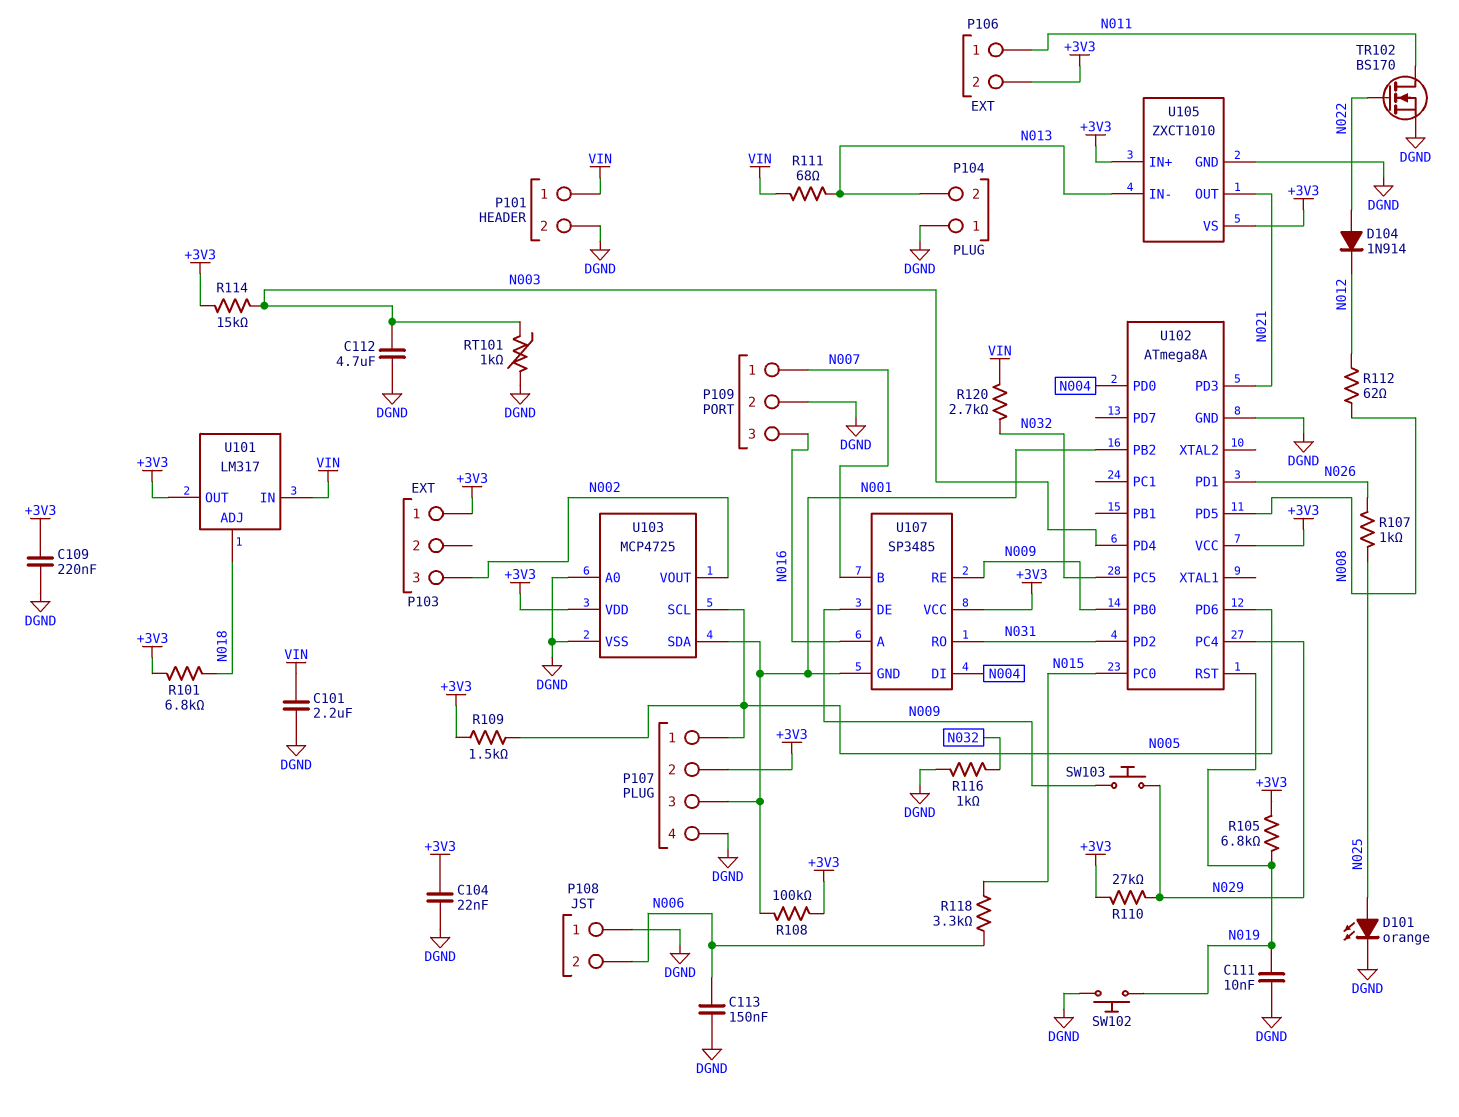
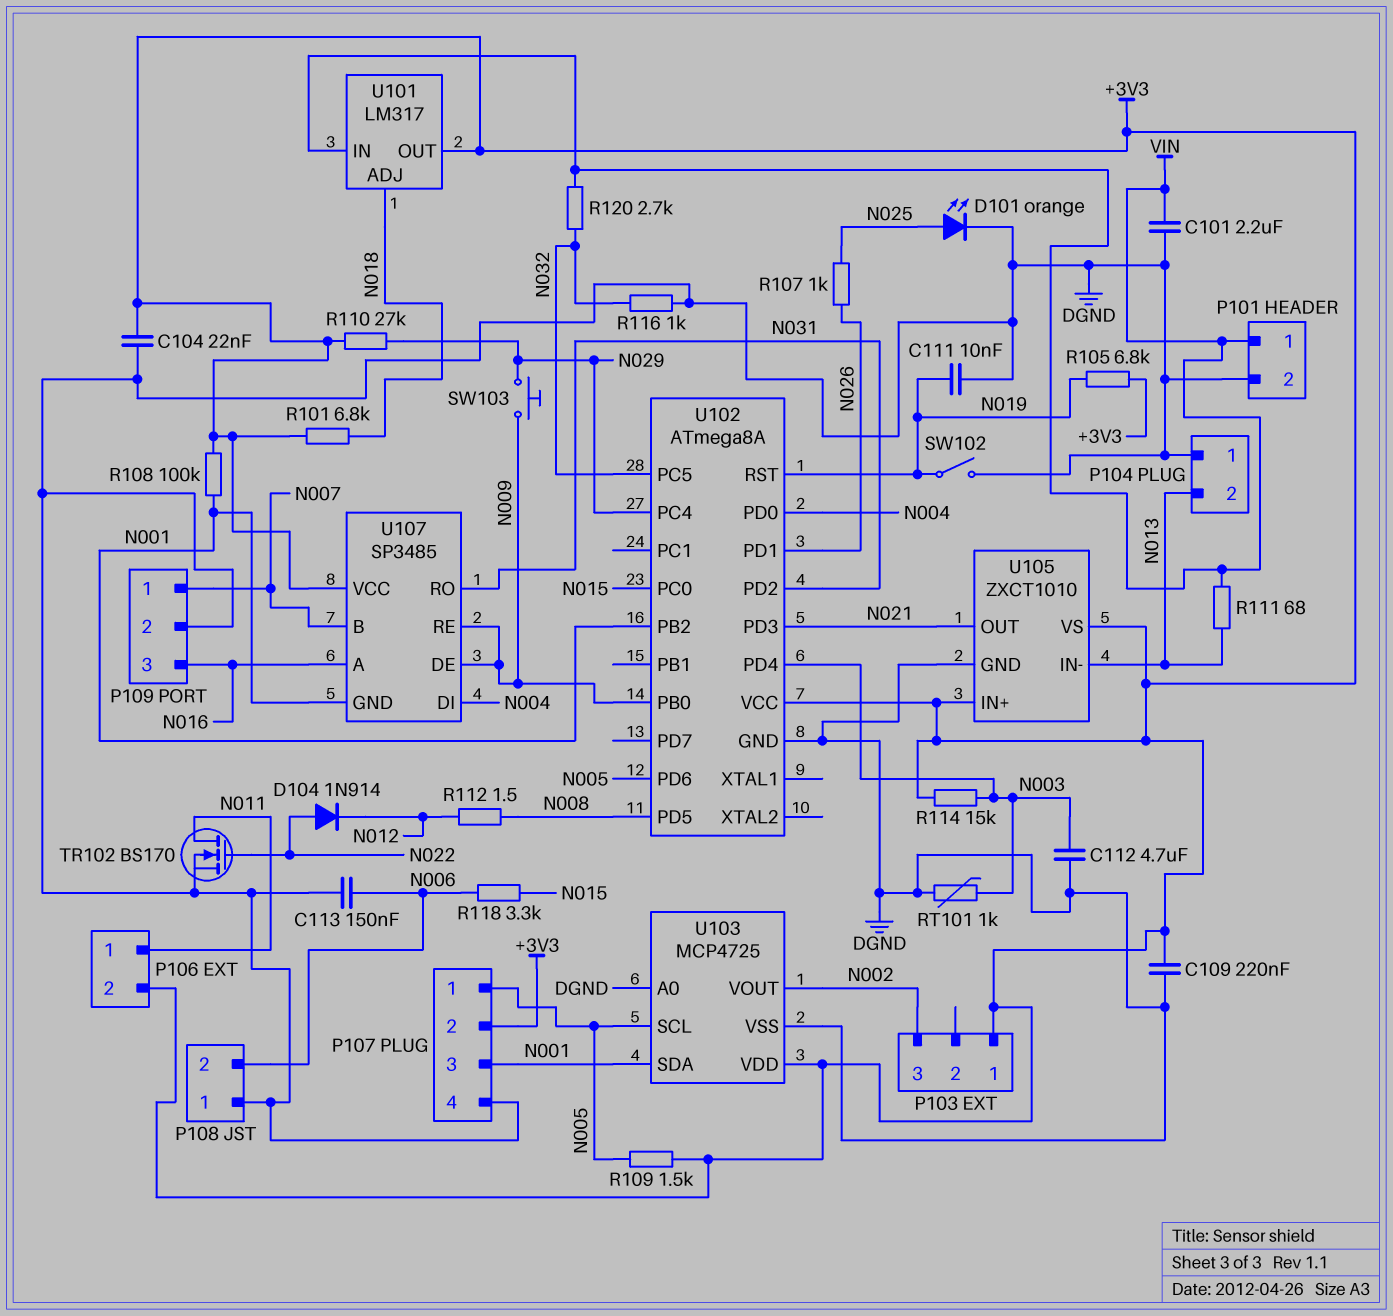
R112: 62 (N008, N012) -> 1.5 (N008, N012)
SW102: button (DGND, N019) -> switch (DGND, N019)

